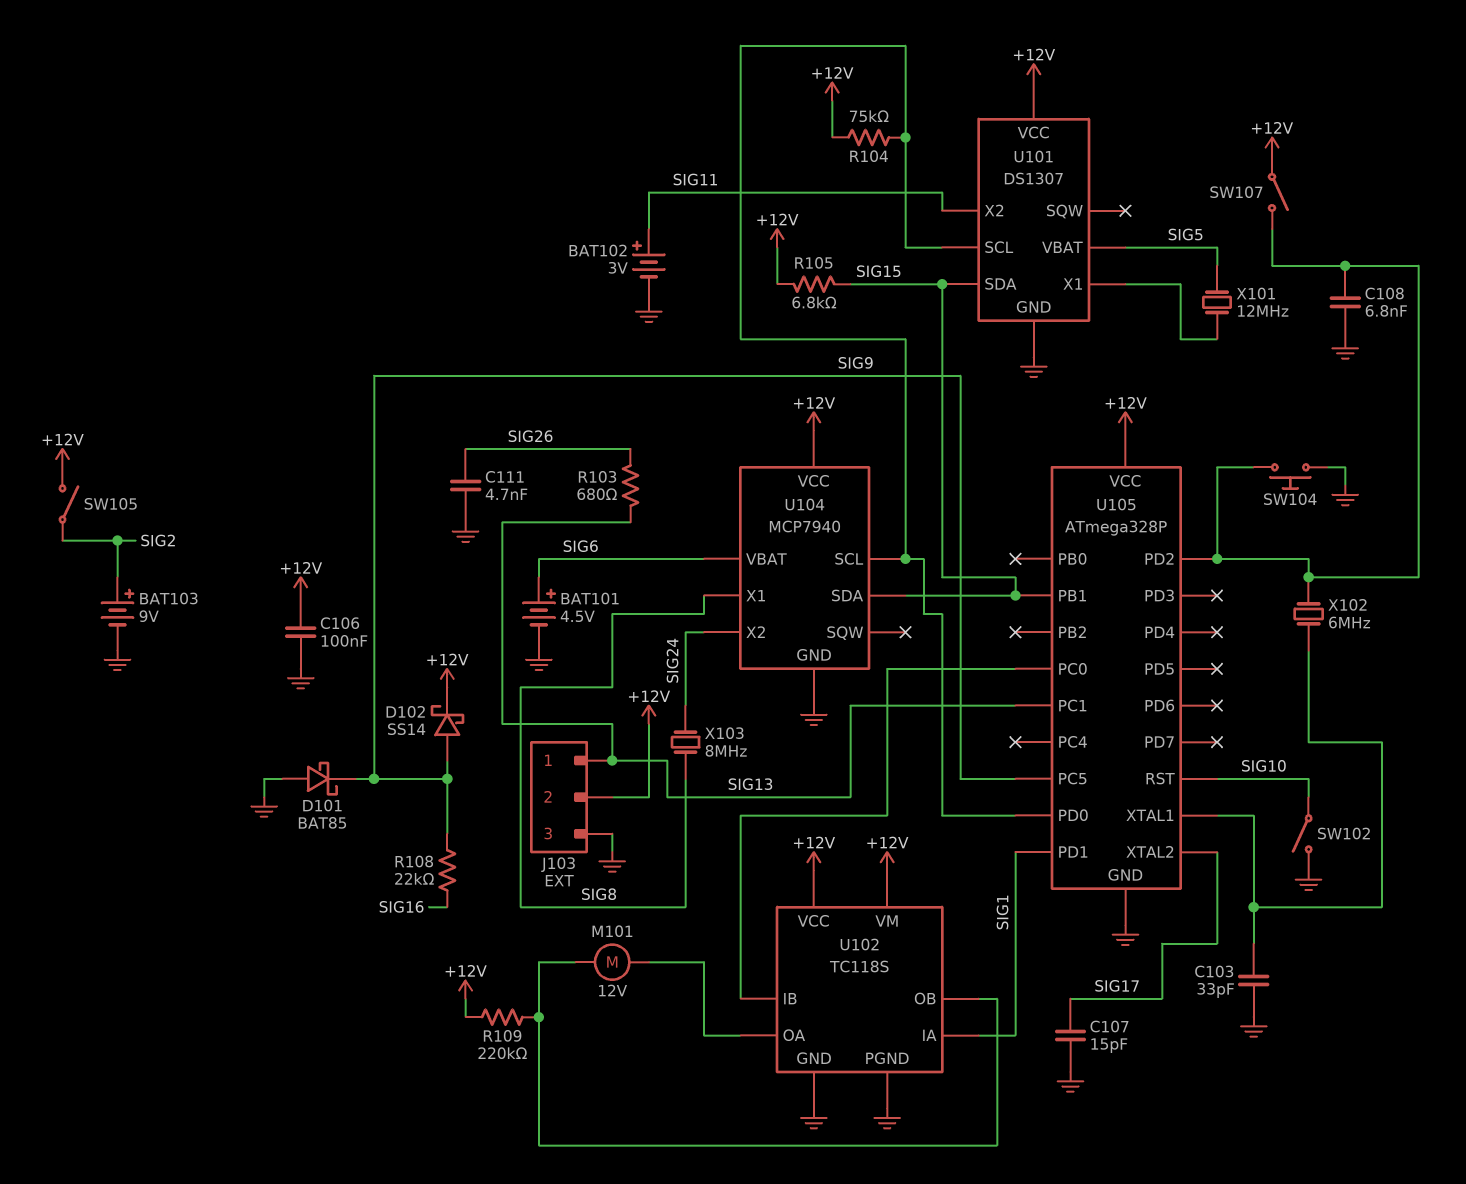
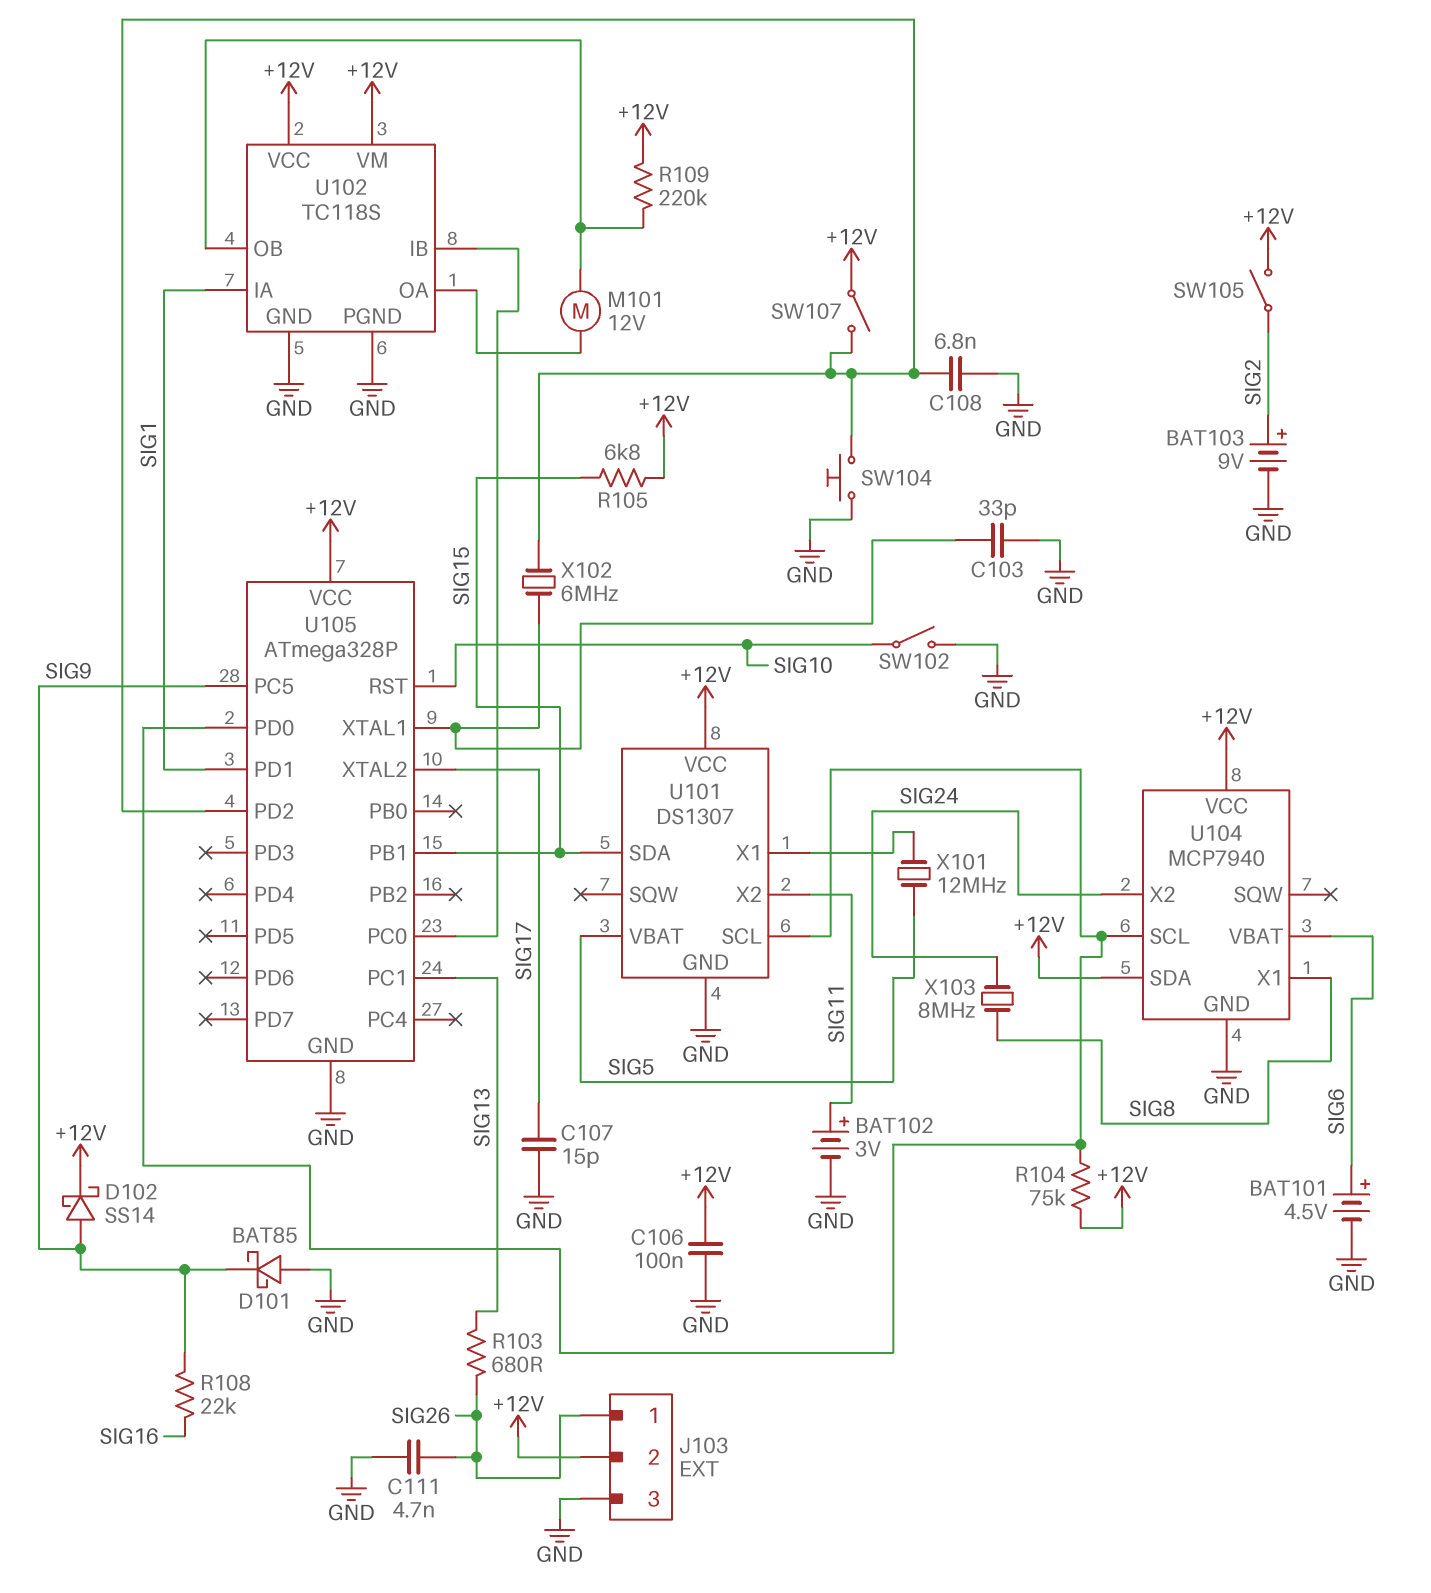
J103 pin 1: SIG13 -> SIG26
U104 pin SDA: SIG15 -> +12V

